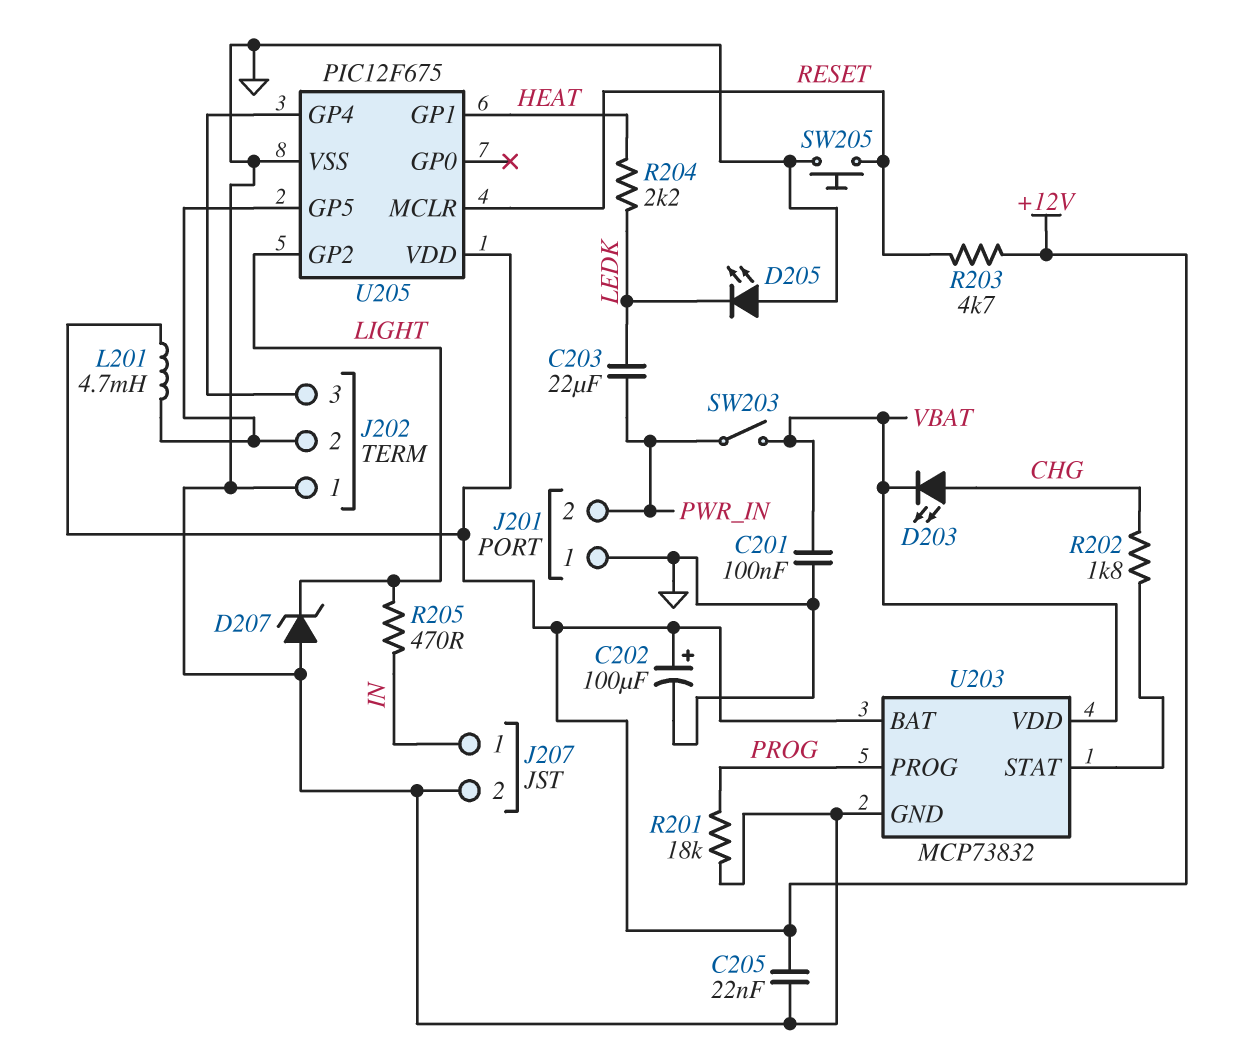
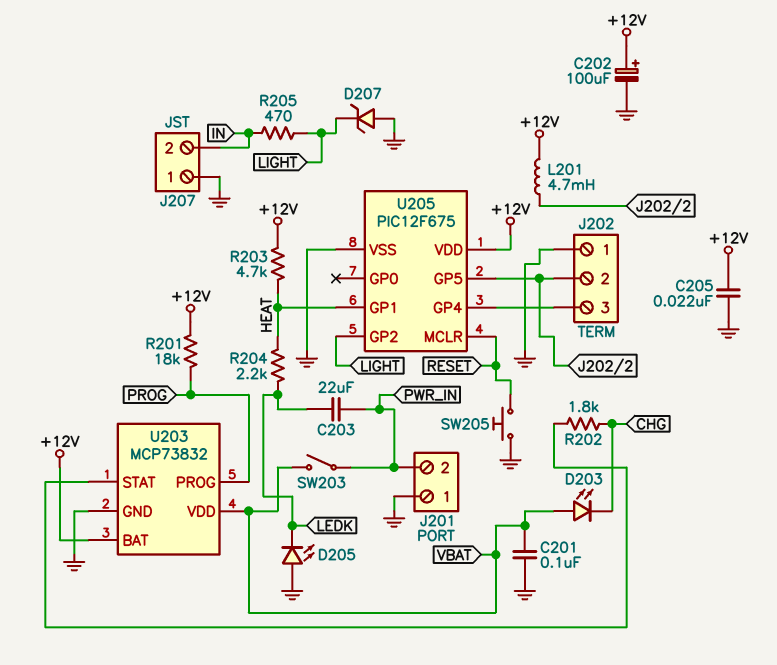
D203: LED (A CHG, K VBAT) -> LED (A VBAT, K CHG)
J207 pin 1: IN -> GND
J207 pin 2: GND -> IN
R201: 18k (GND, PROG) -> 18k (+12V, PROG)
R203: 4.7k (+12V, RESET) -> 4.7k (+12V, HEAT)

